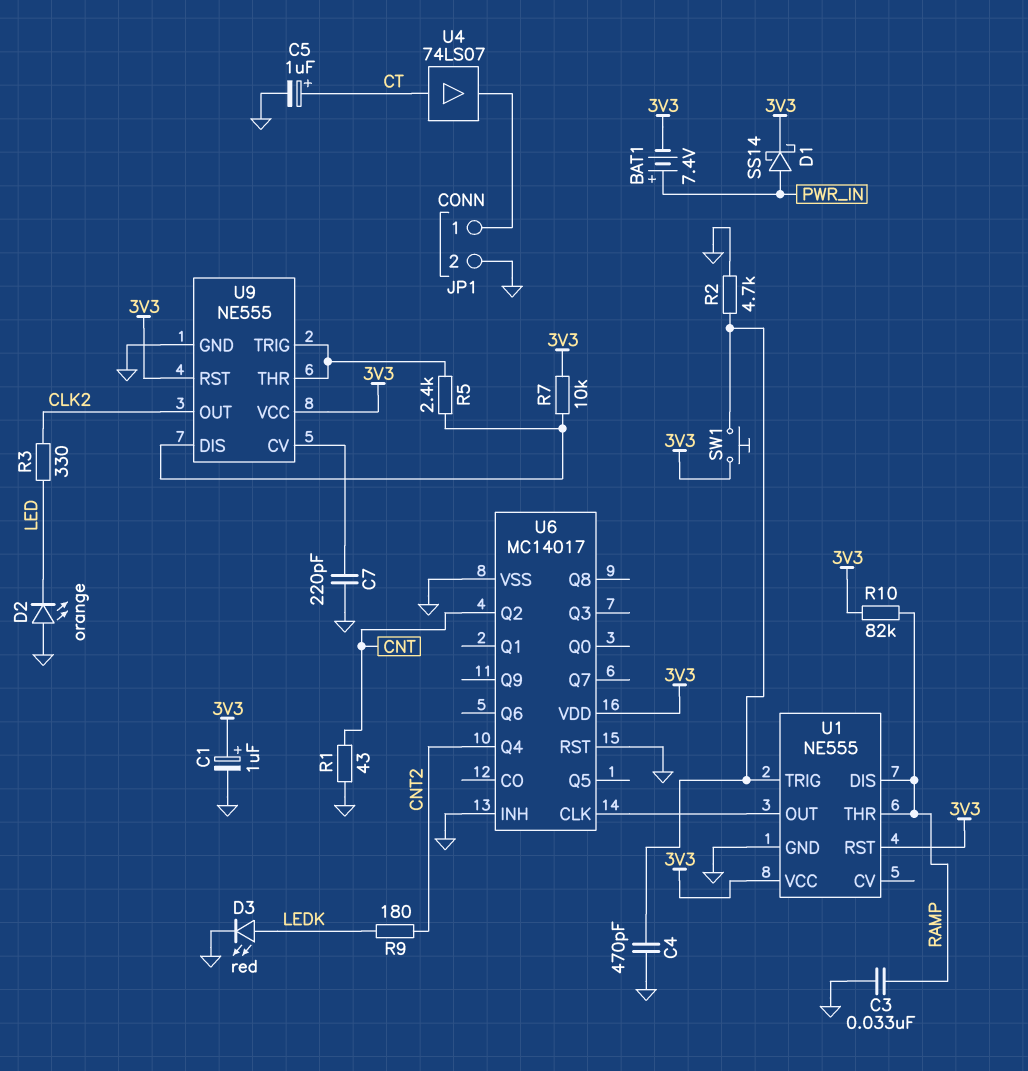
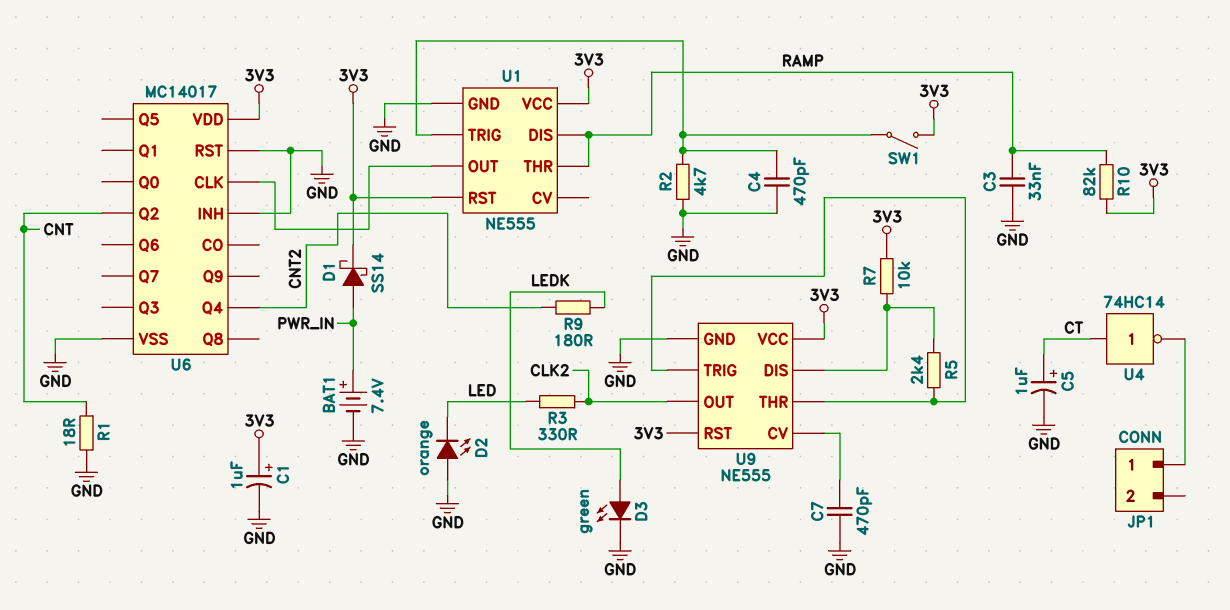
BAT1: 7.4V (plus PWR_IN, minus 3V3) -> 7.4V (plus PWR_IN, minus GND)
C7: 220pF (GND, U9/CV) -> 470pF (GND, U9/CV)
D3: LED red (A LEDK, K GND) -> LED green (A LEDK, K GND)
JP1 pin 2: GND -> none
R1: 43 (CNT, GND) -> 18 (CNT, GND)
SW1: button (3V3, U1/TRIG) -> switch (3V3, U1/TRIG)
U4: buffer 74LS07 (in CT, out JP1/1) -> NOT 74HC14 (in CT, out JP1/1)

